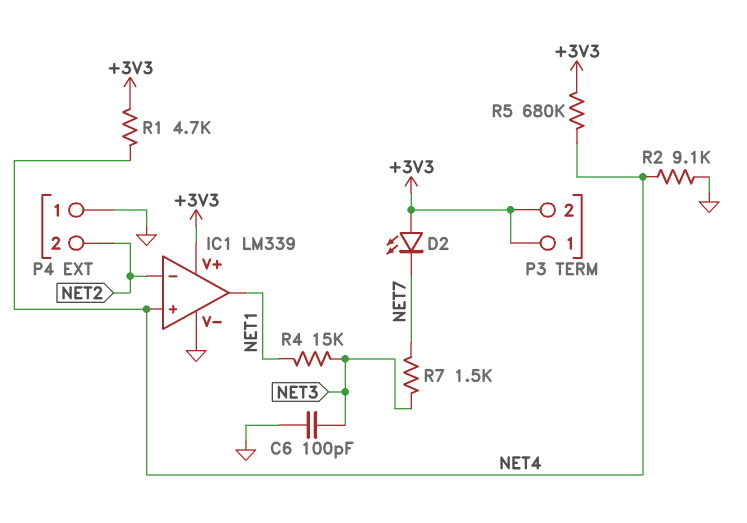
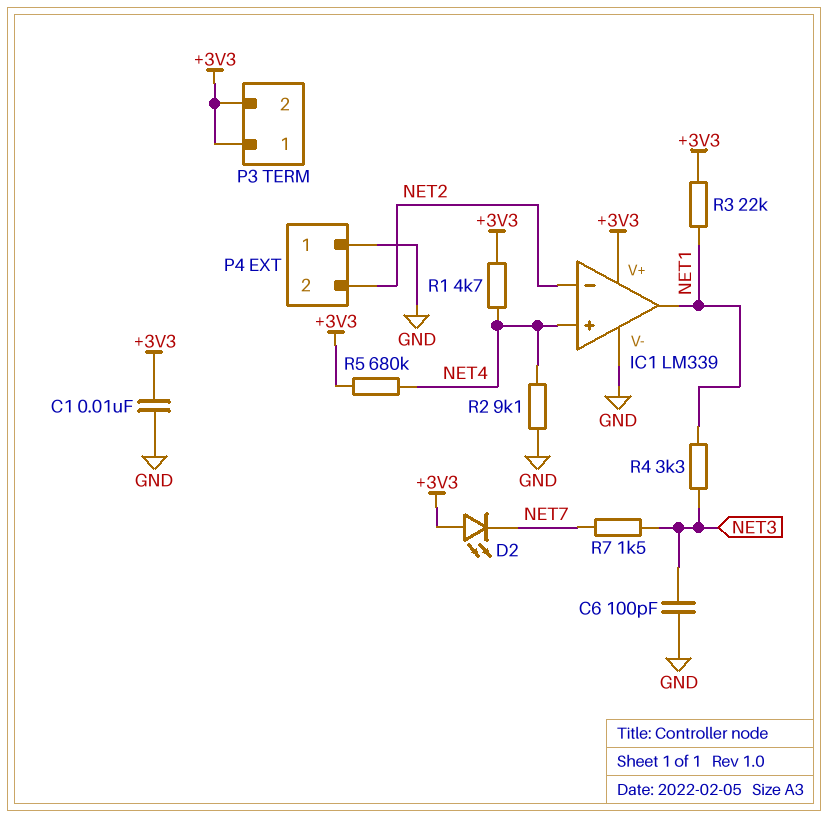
C1: none -> 10nF (+3V3, GND)
R3: none -> 22k (+3V3, NET1)
R4: 15k (NET1, NET3) -> 3.3k (NET1, NET3)

